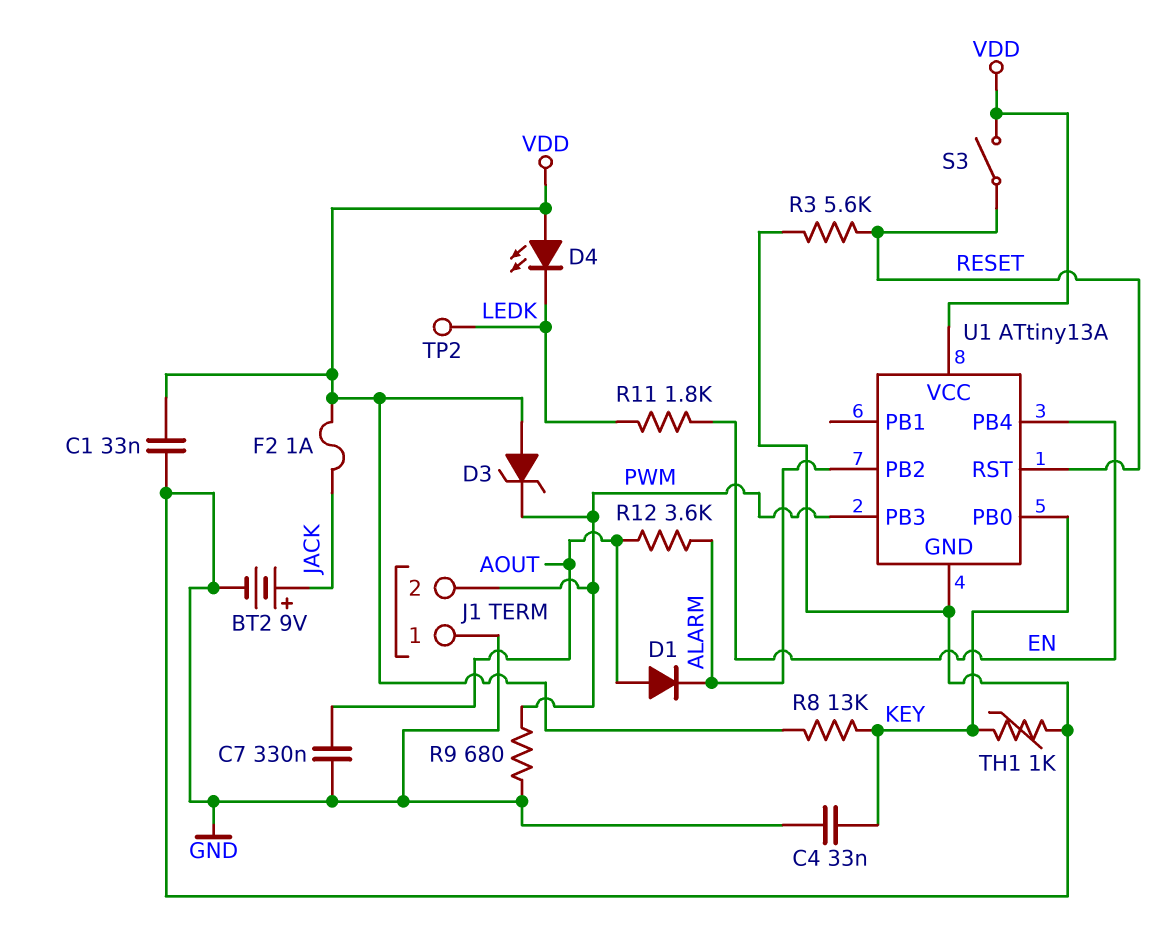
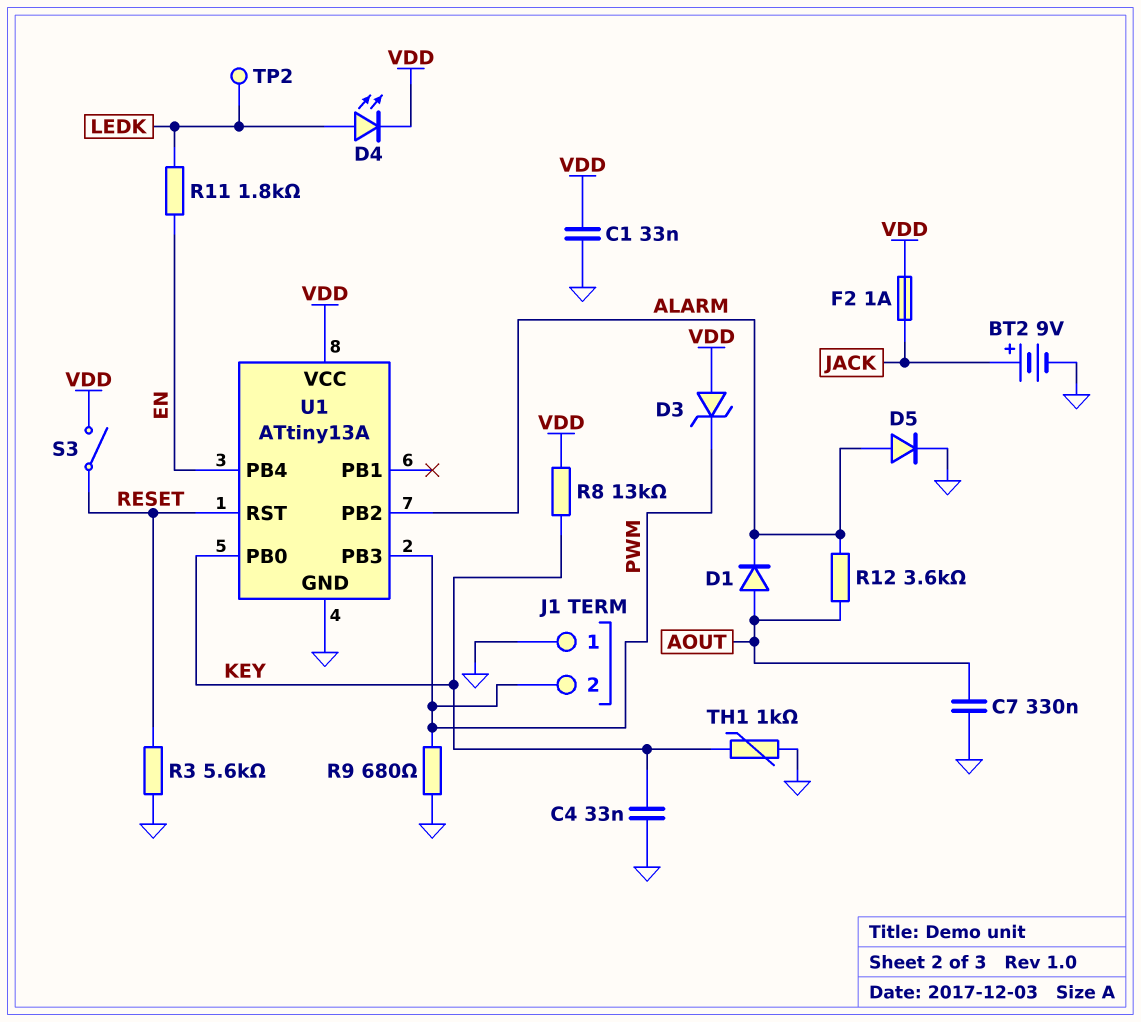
D4: LED (A VDD, K LEDK) -> LED (A LEDK, K VDD)
D5: none -> diode (A ALARM, K GND)

